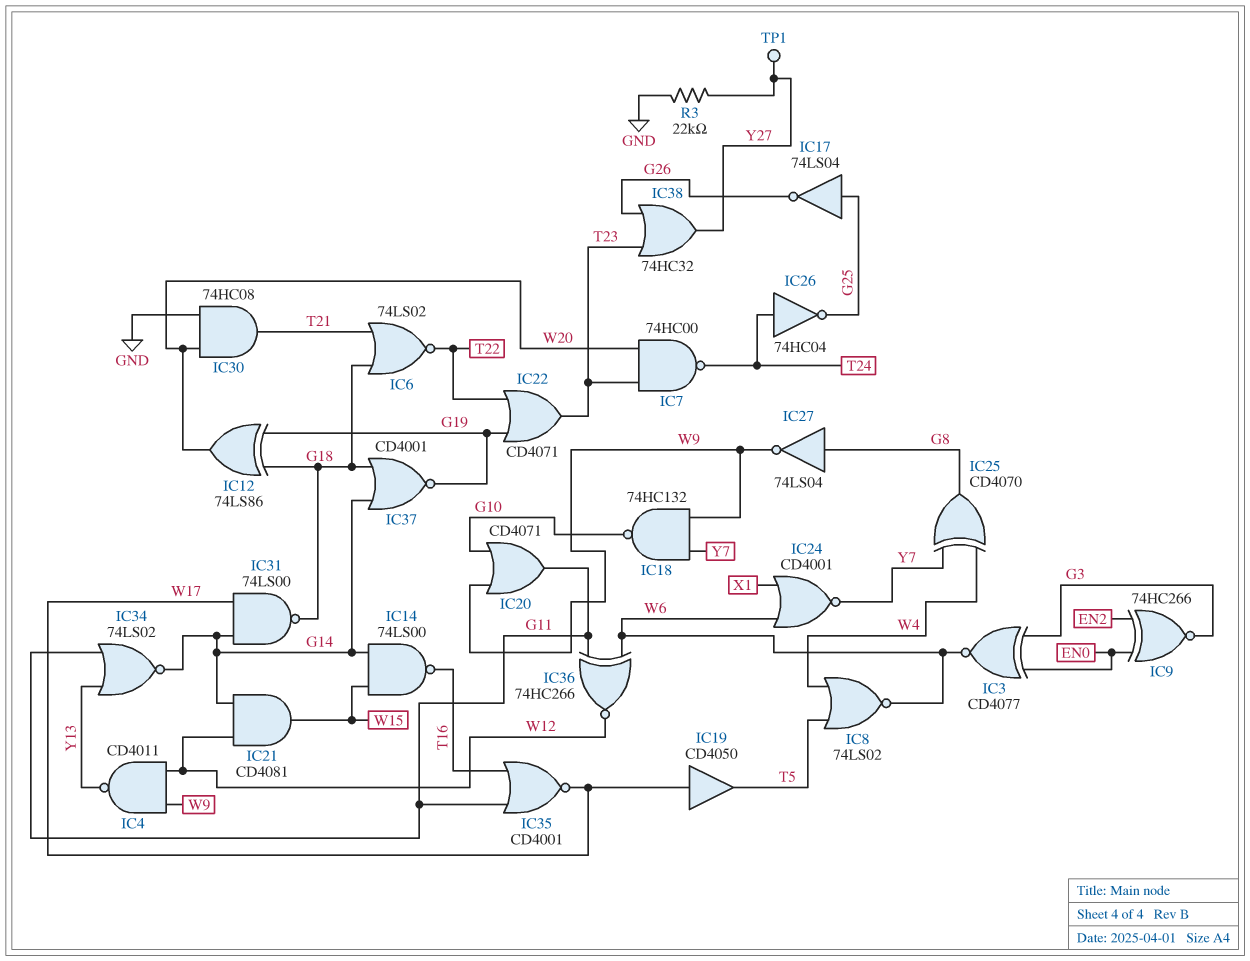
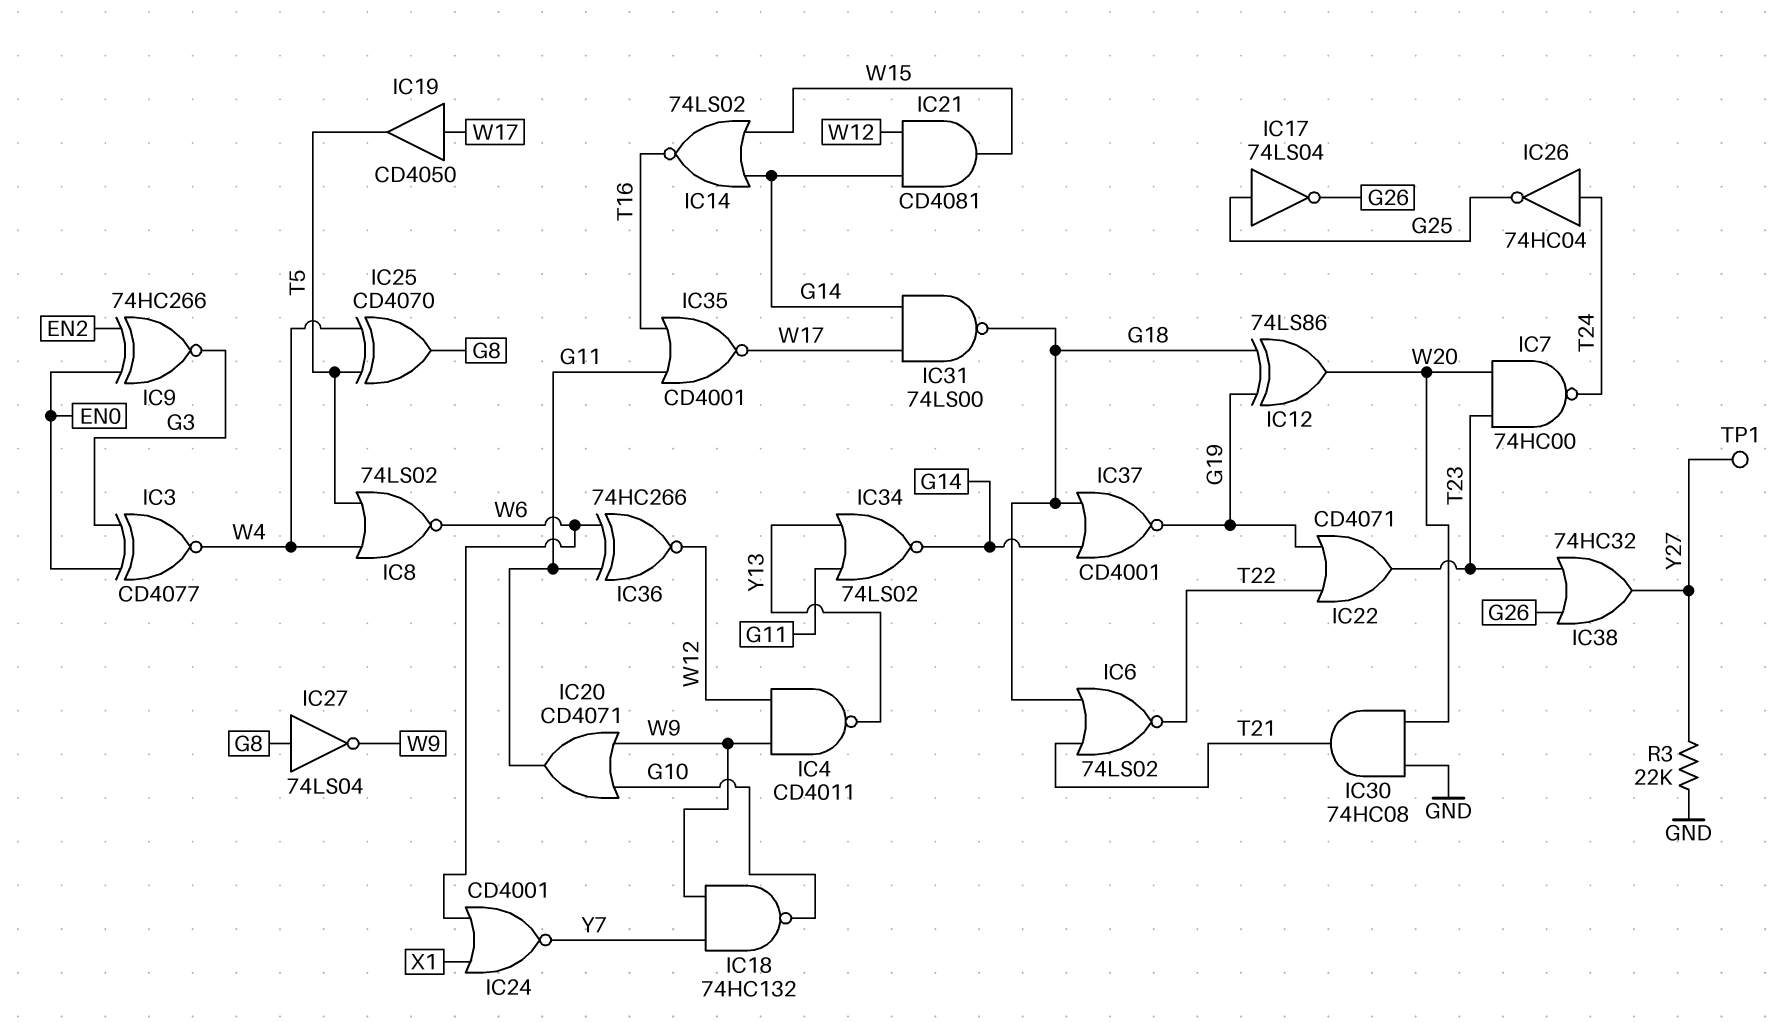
IC3: XNOR CD4077 (in EN0, in G3, out W6) -> XNOR CD4077 (in EN0, in G3, out W4)
IC14: NAND 74LS00 (in G14, in W15, out T16) -> NOR 74LS02 (in G14, in W15, out T16)
IC25: XOR CD4070 (in W4, in Y7, out G8) -> XOR CD4070 (in T5, in W4, out G8)

